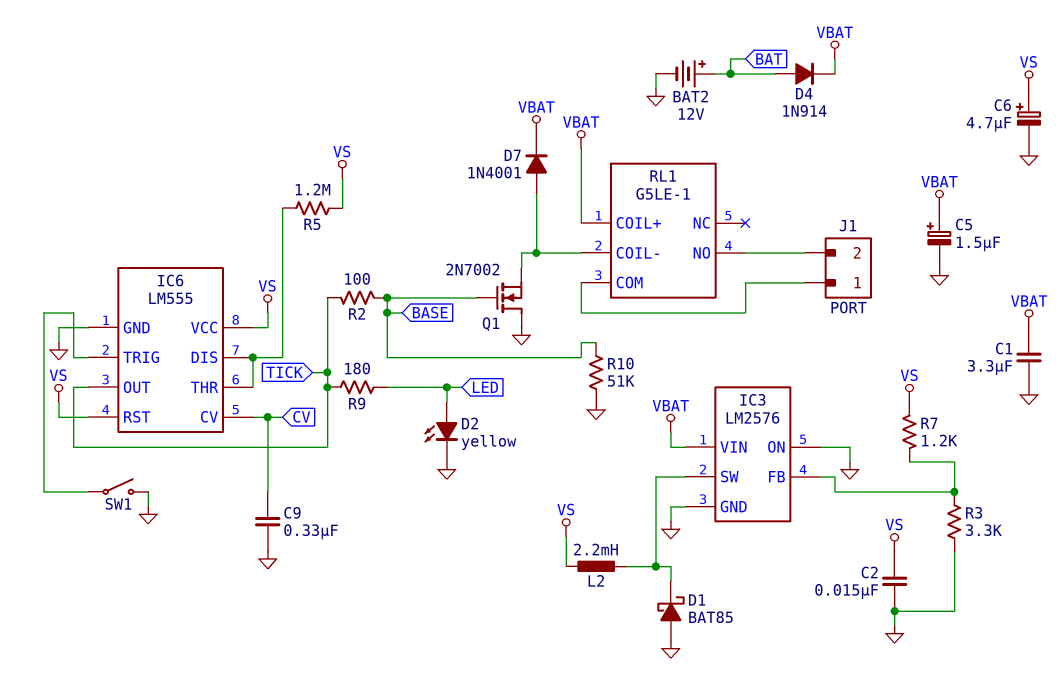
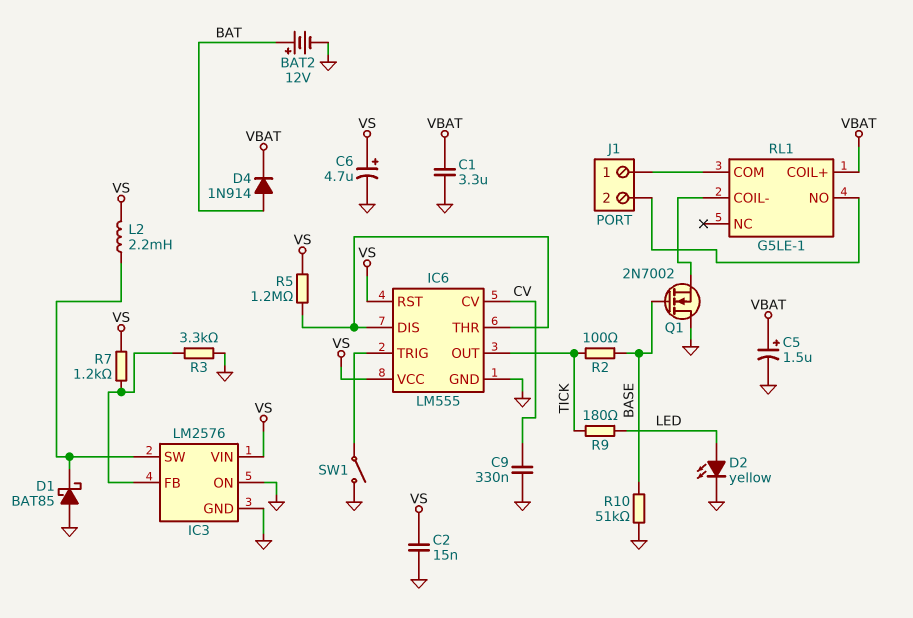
D7: diode 1N4001 (A RL1/COIL-, K VBAT) -> none
IC3 pin VIN: VBAT -> VS

